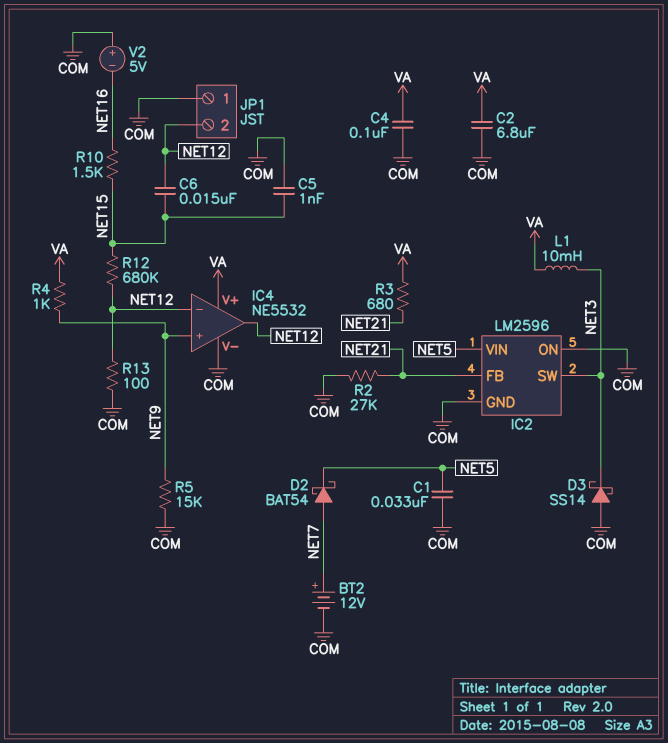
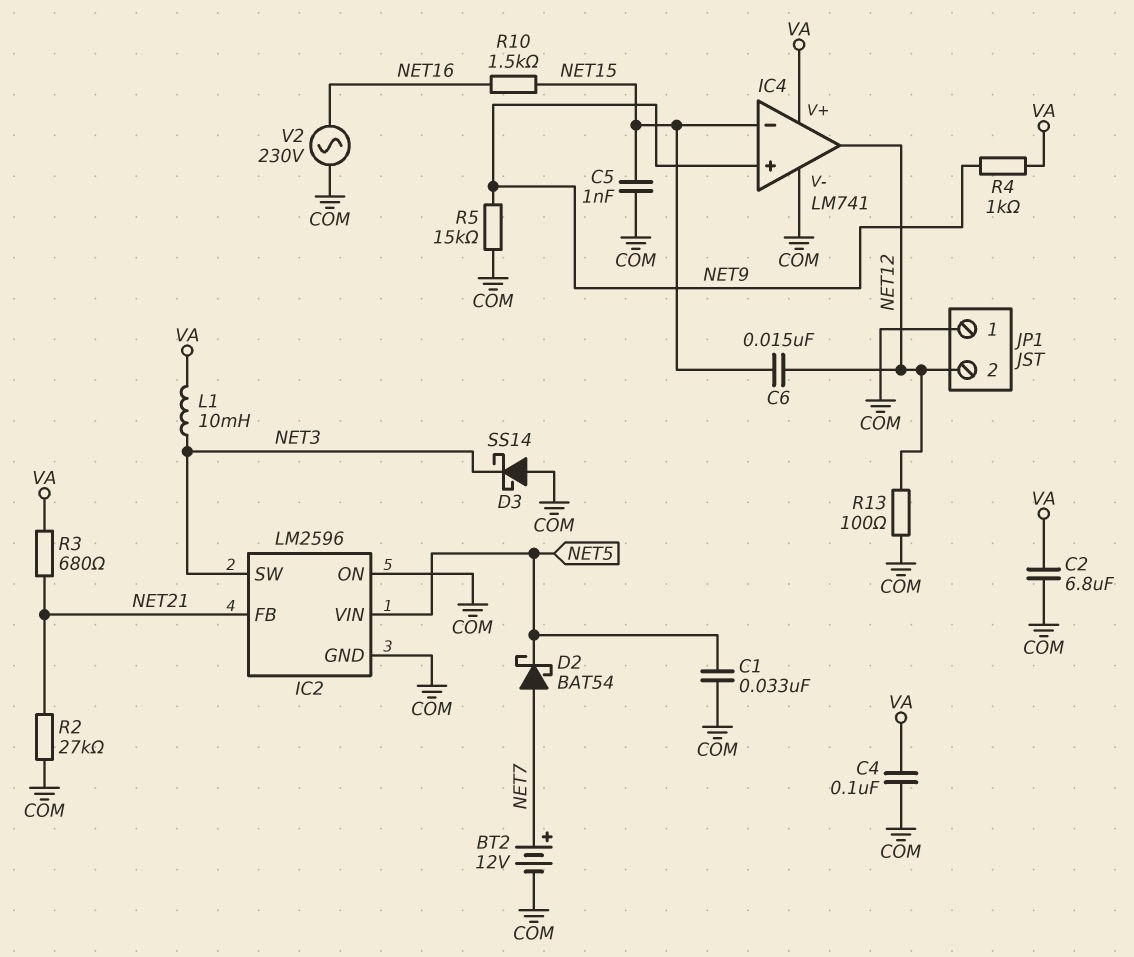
IC4: NE5532 -> LM741
IC4 pin in-: NET12 -> NET15
R12: 680k (NET12, NET15) -> none
V2: 5V (plus COM, minus NET16) -> AC 230V (COM, NET16)

